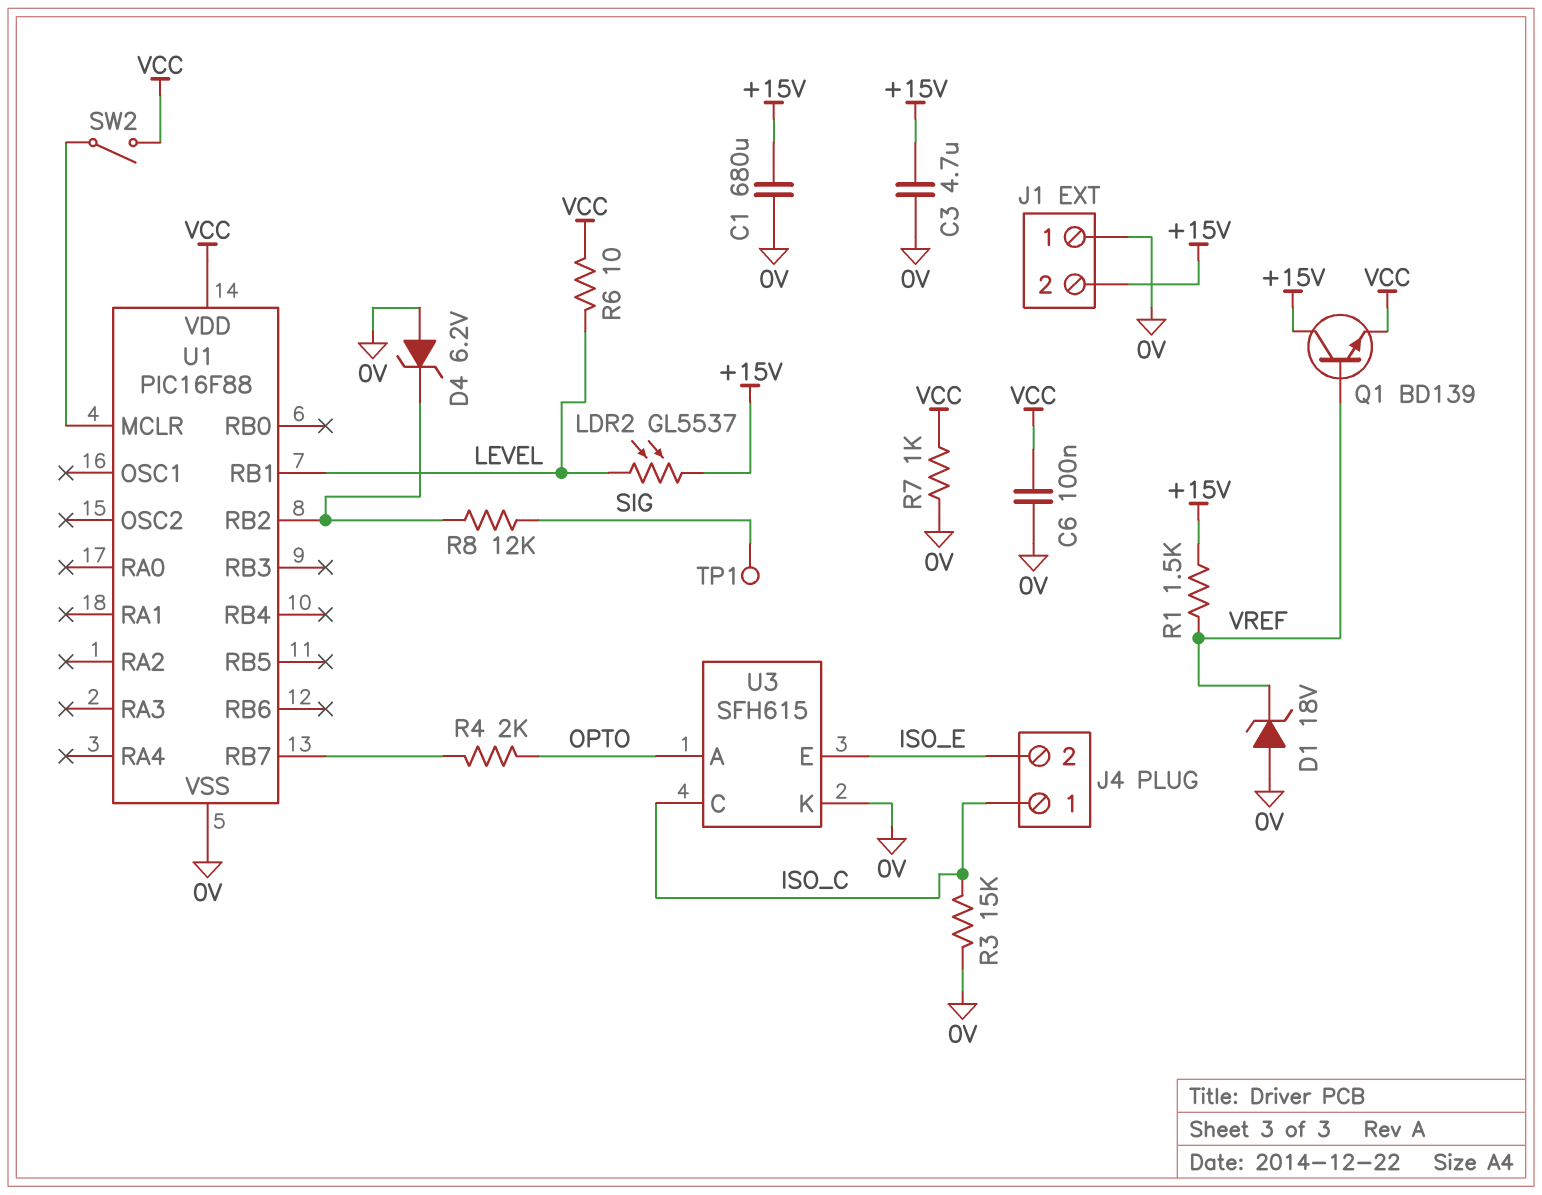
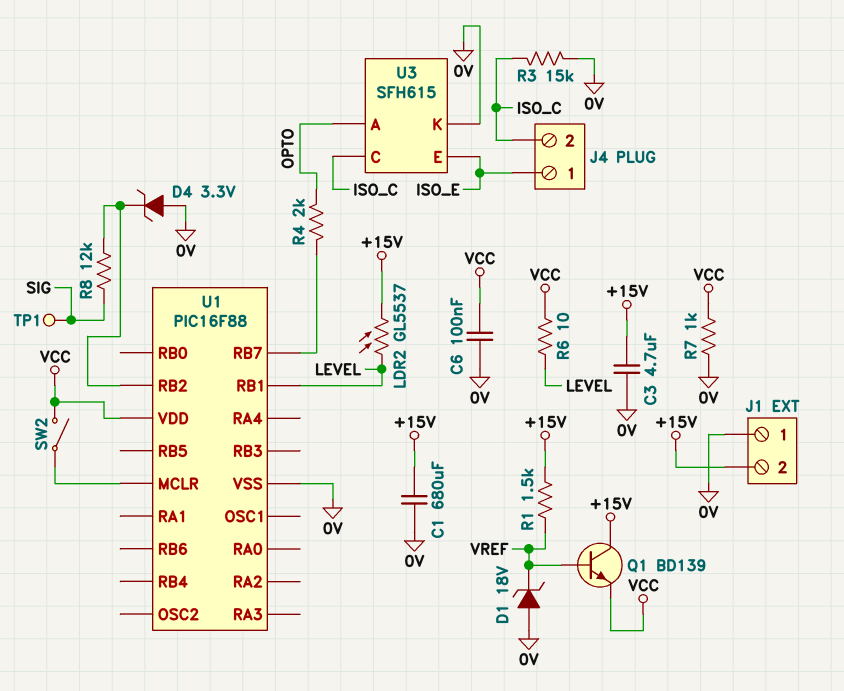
D4: zener 6.2V (A 0V, K U1/RB2) -> zener 3.3V (A 0V, K U1/RB2)
J4 pin 1: ISO_C -> ISO_E
J4 pin 2: ISO_E -> ISO_C

